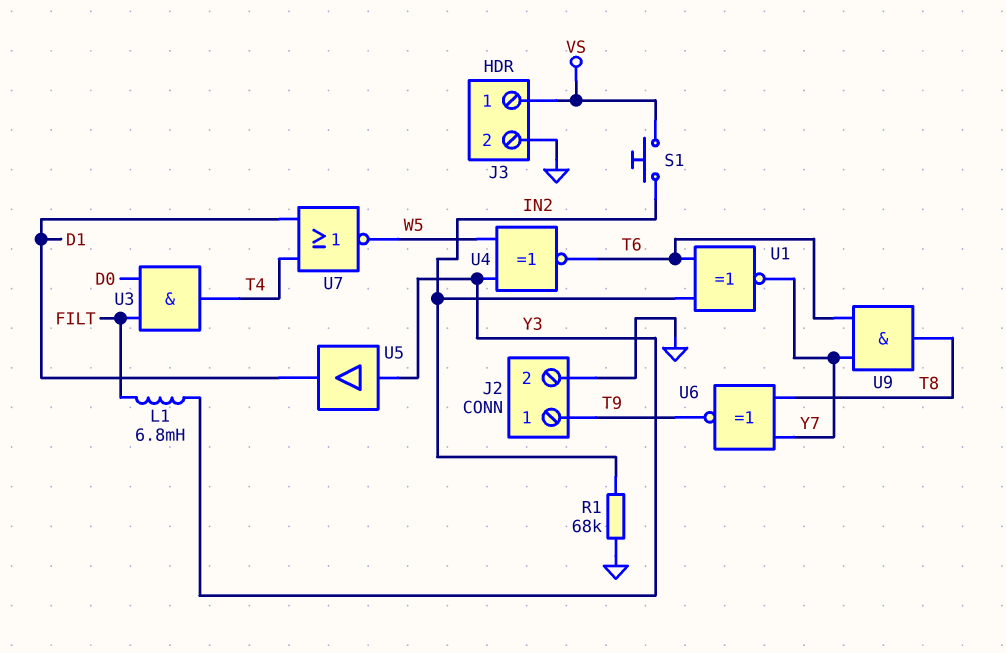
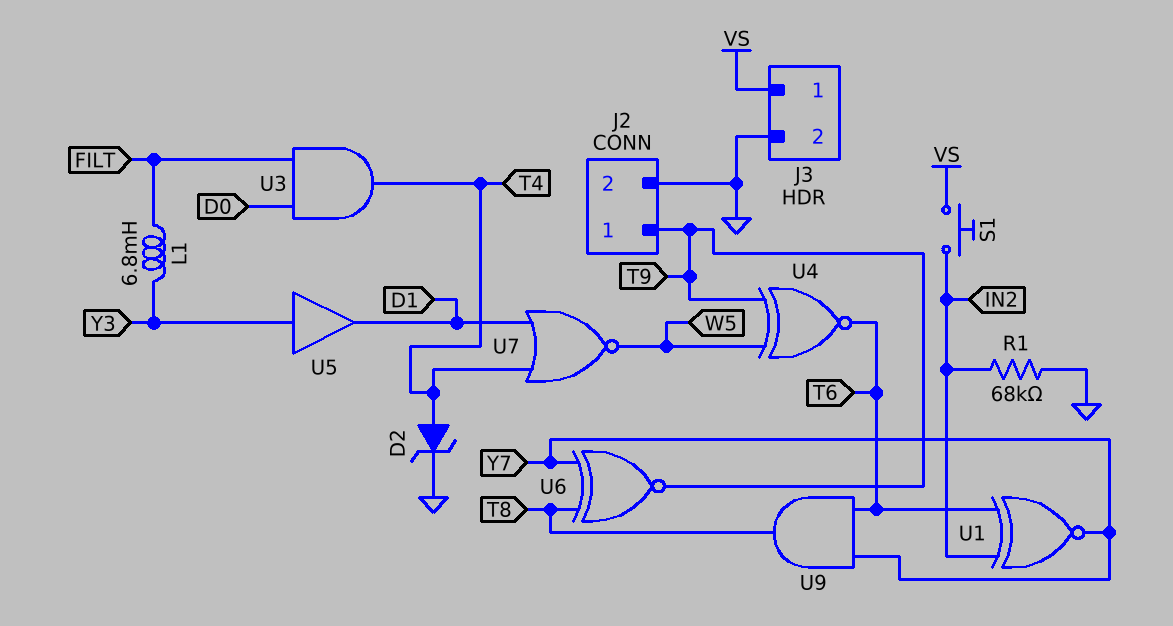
D2: none -> zener (A T4, K GND)
U4: XNOR (in W5, in Y3, out T6) -> XNOR (in T9, in W5, out T6)

